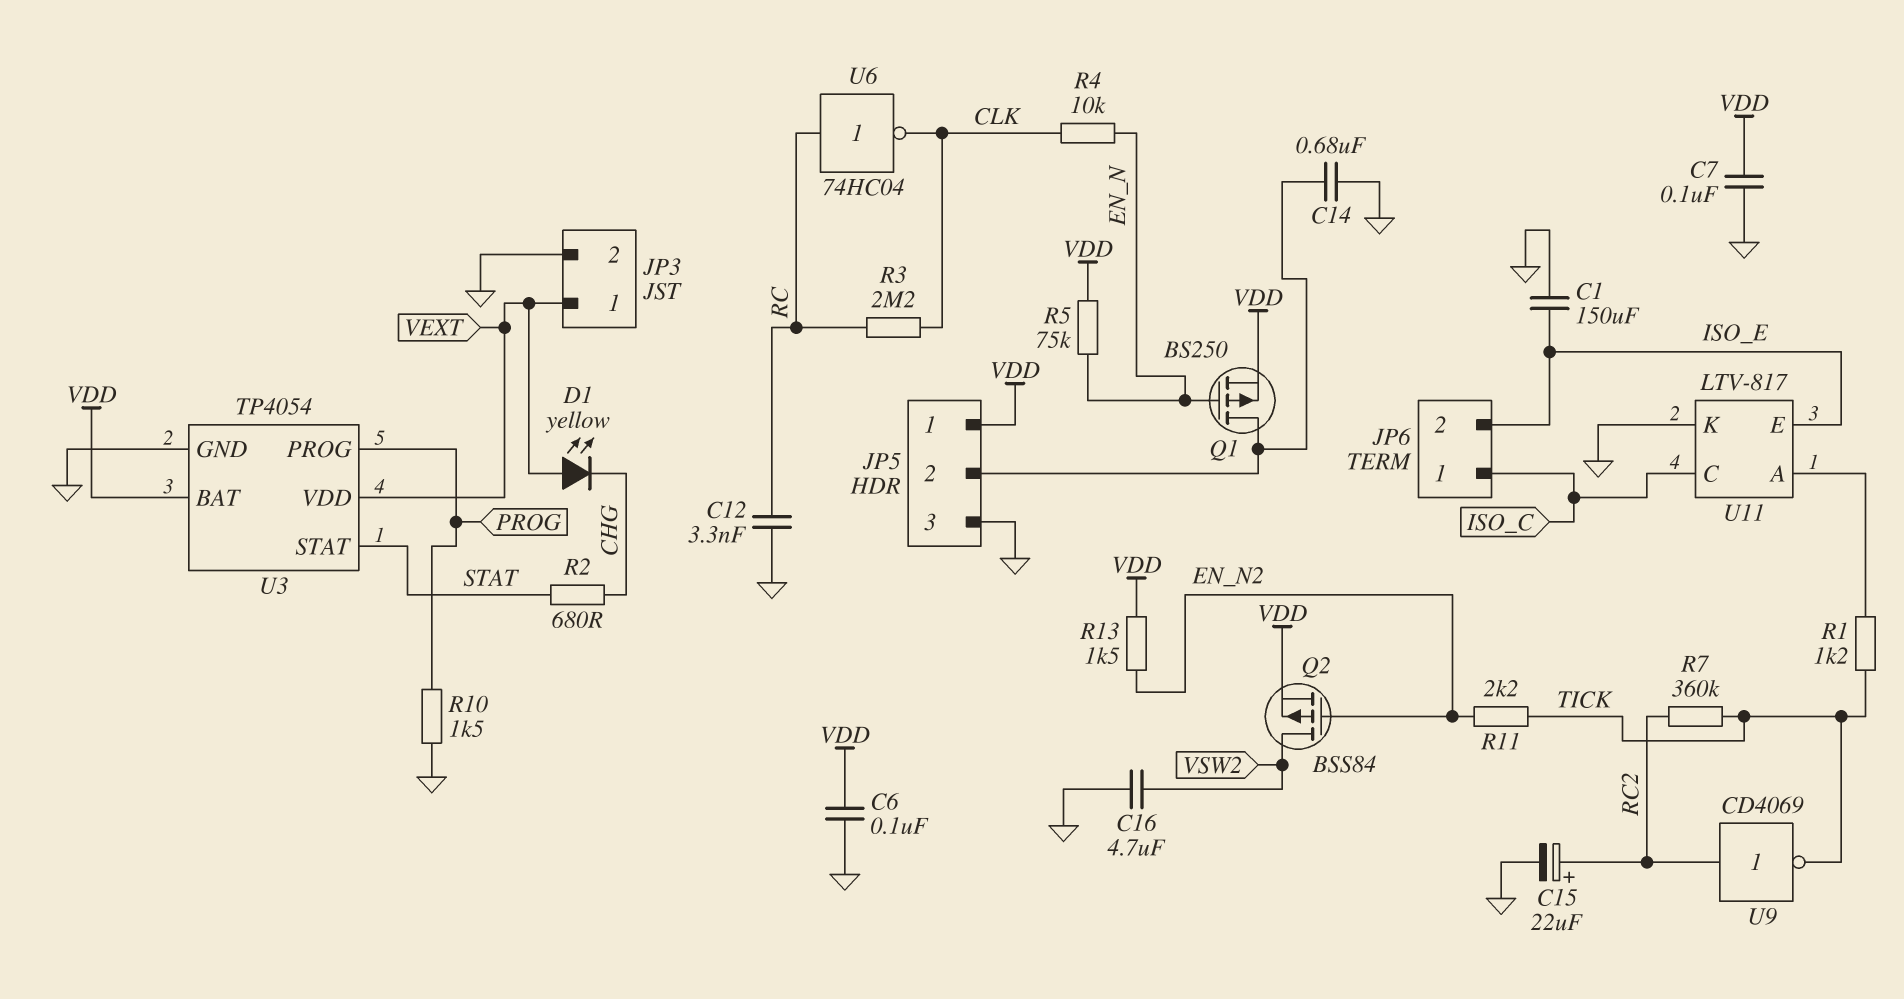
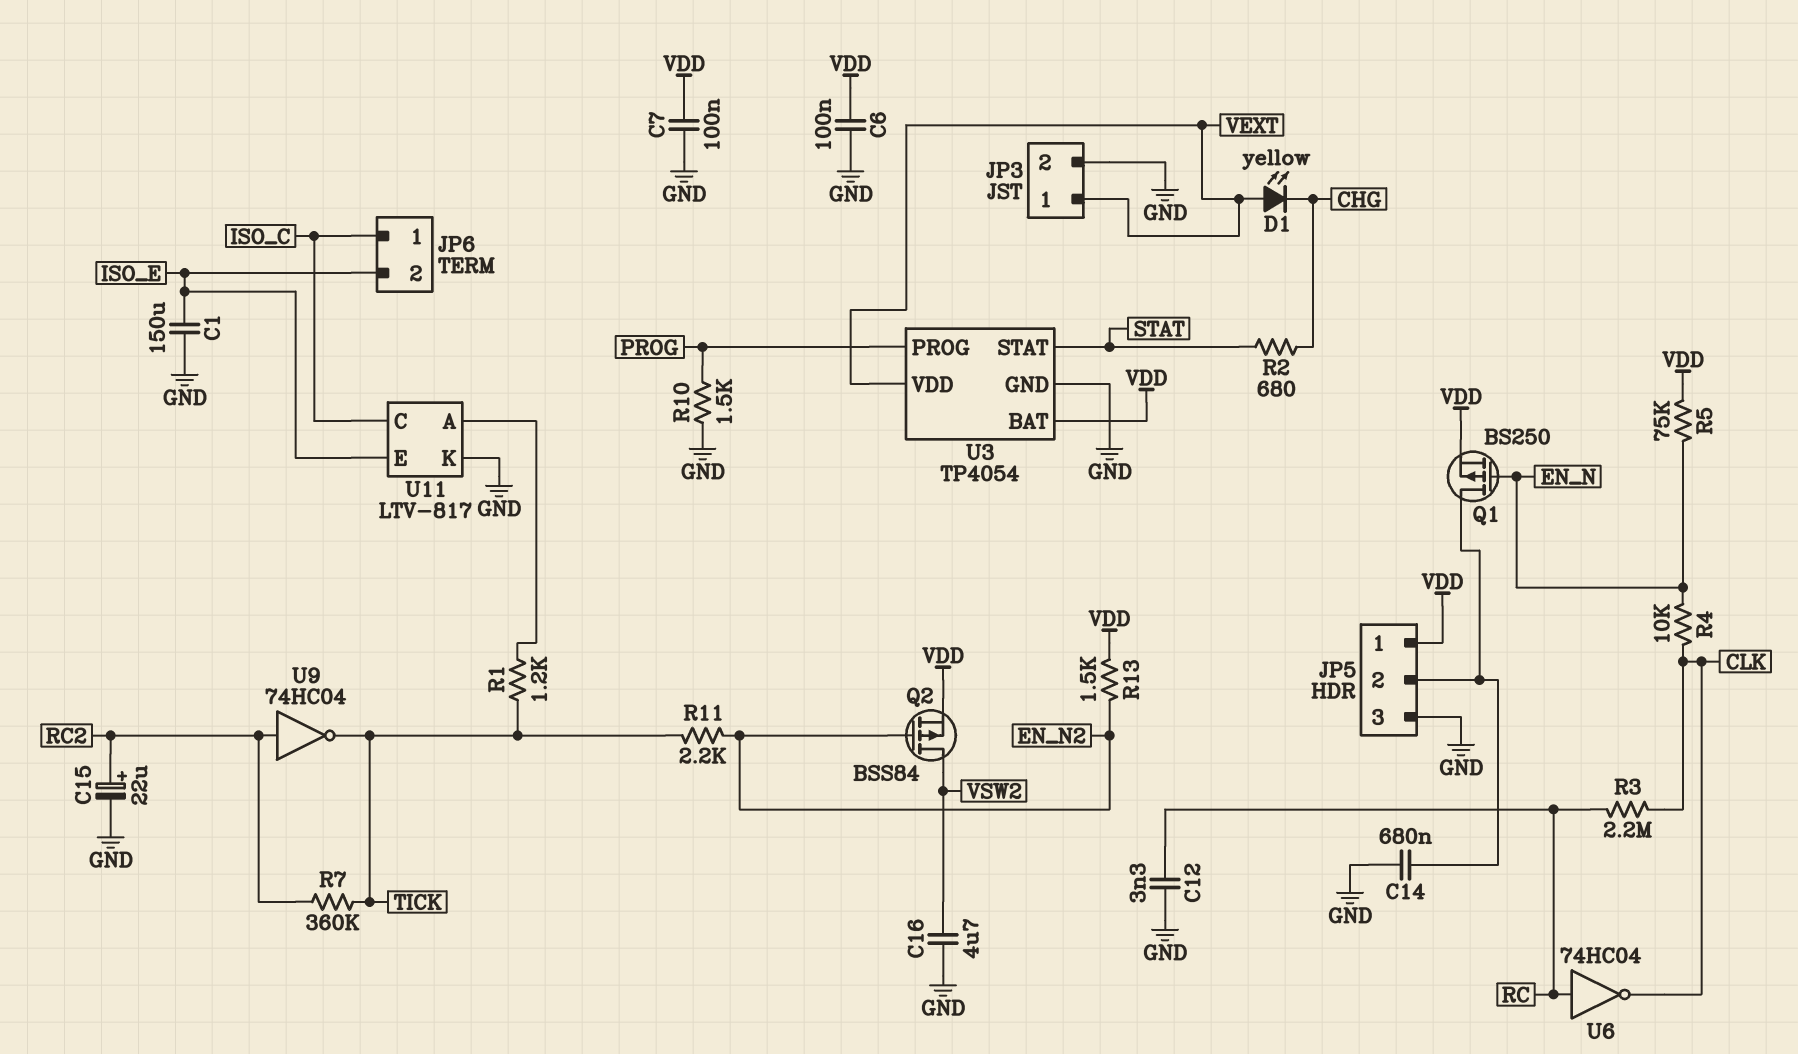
U9: NOT CD4069 (in RC2, out TICK) -> NOT 74HC04 (in RC2, out TICK)

